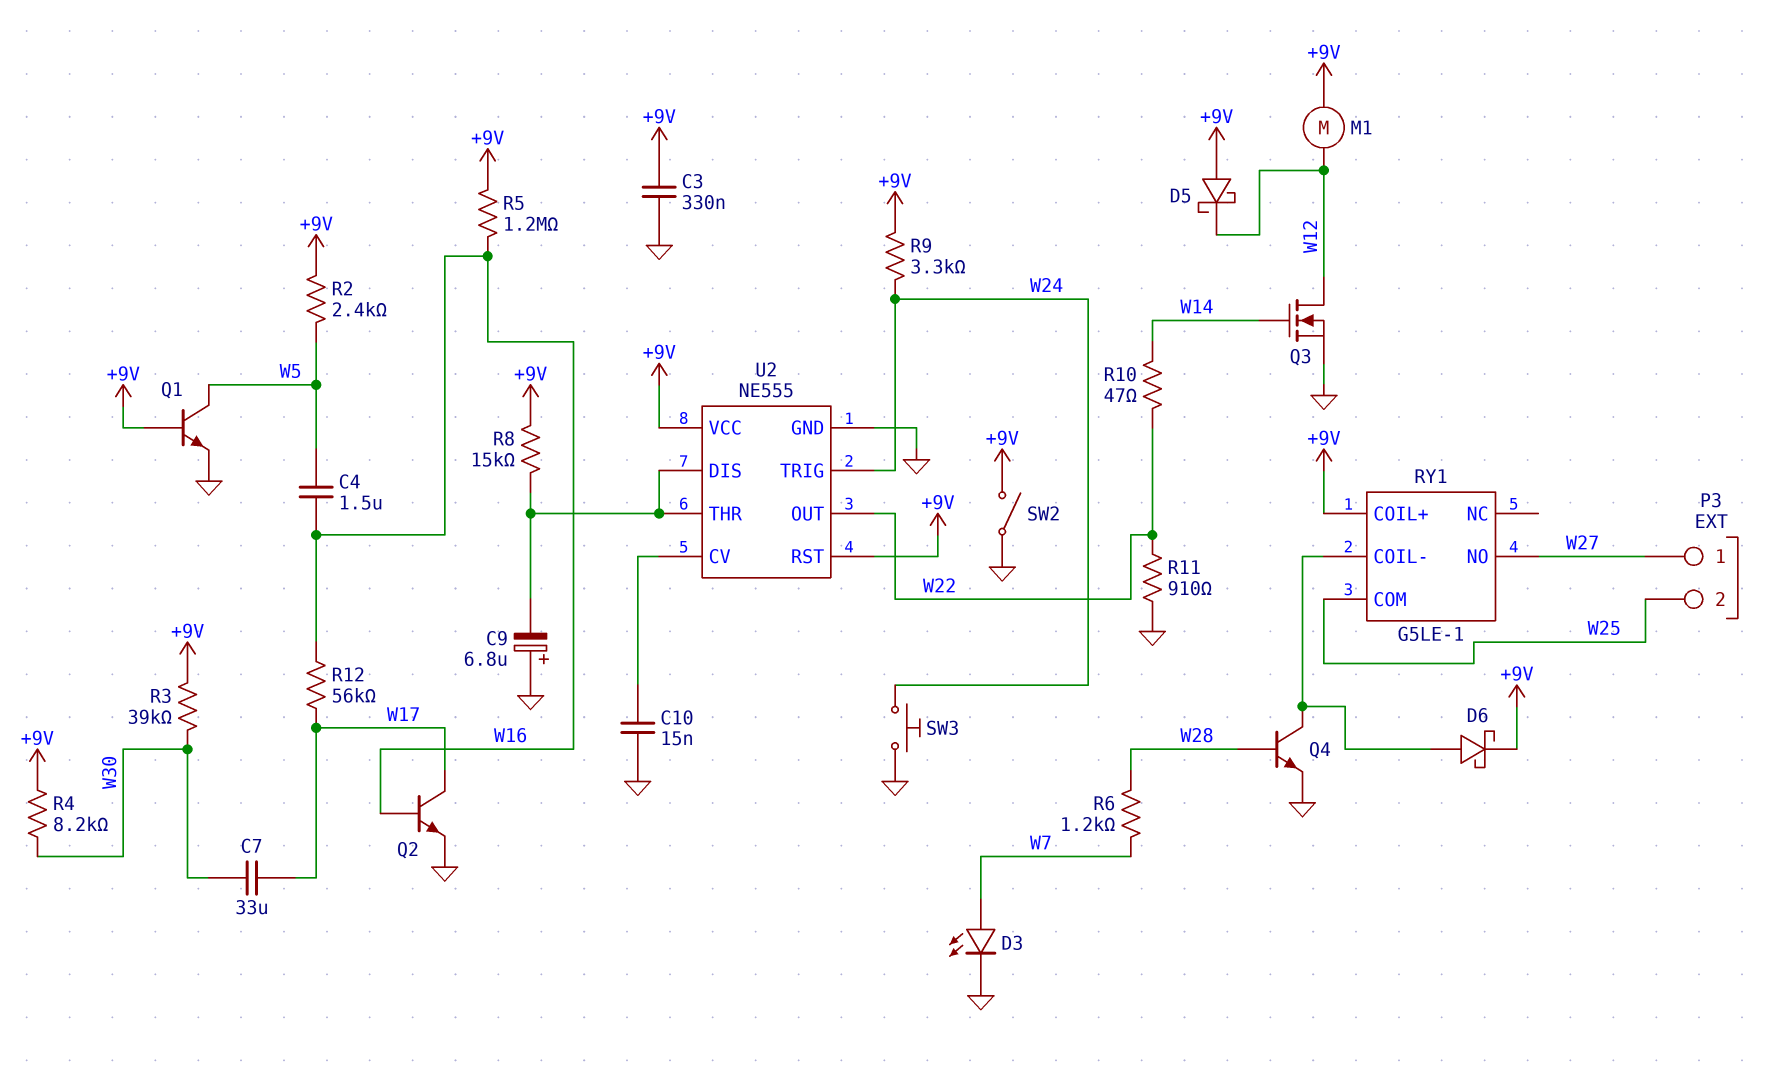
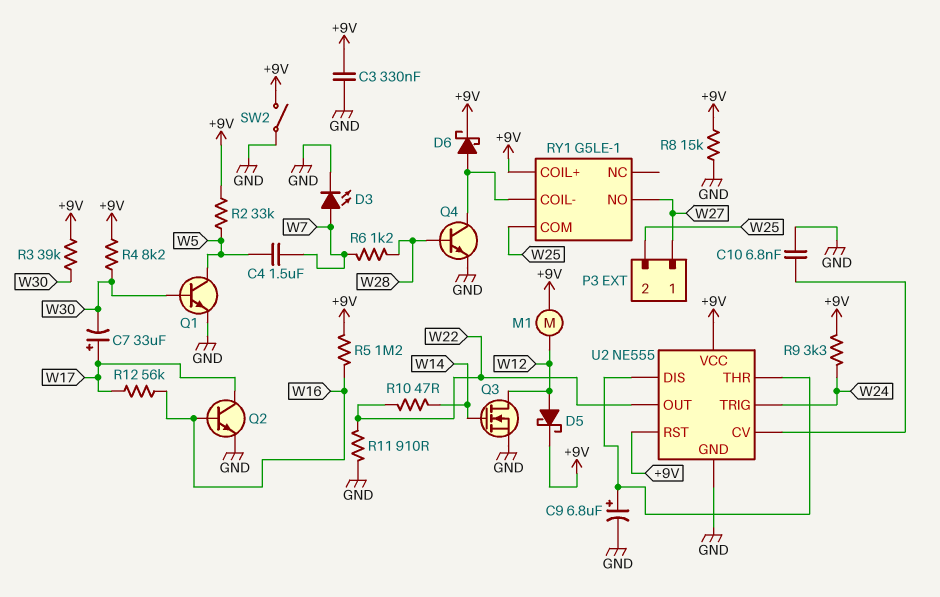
C4: 1.5uF (W5, W16) -> 1.5uF (W5, W7)
C7: 33uF (W17, W30) -> 33uF (plus W17, minus W30)
C9: 6.8uF (plus GND, minus U2/DIS) -> 6.8uF (plus U2/DIS, minus GND)
C10: 15nF (GND, U2/CV) -> 6.8nF (GND, U2/CV)
D5: schottky (A +9V, K W12) -> schottky (A W12, K +9V)
Q1: NPN (B +9V, C W5, E GND) -> NPN (B W30, C W5, E GND)
R2: 2.4k (+9V, W5) -> 33k (+9V, W5)
R8: 15k (+9V, U2/DIS) -> 15k (+9V, GND)
SW3: button (GND, W24) -> none

